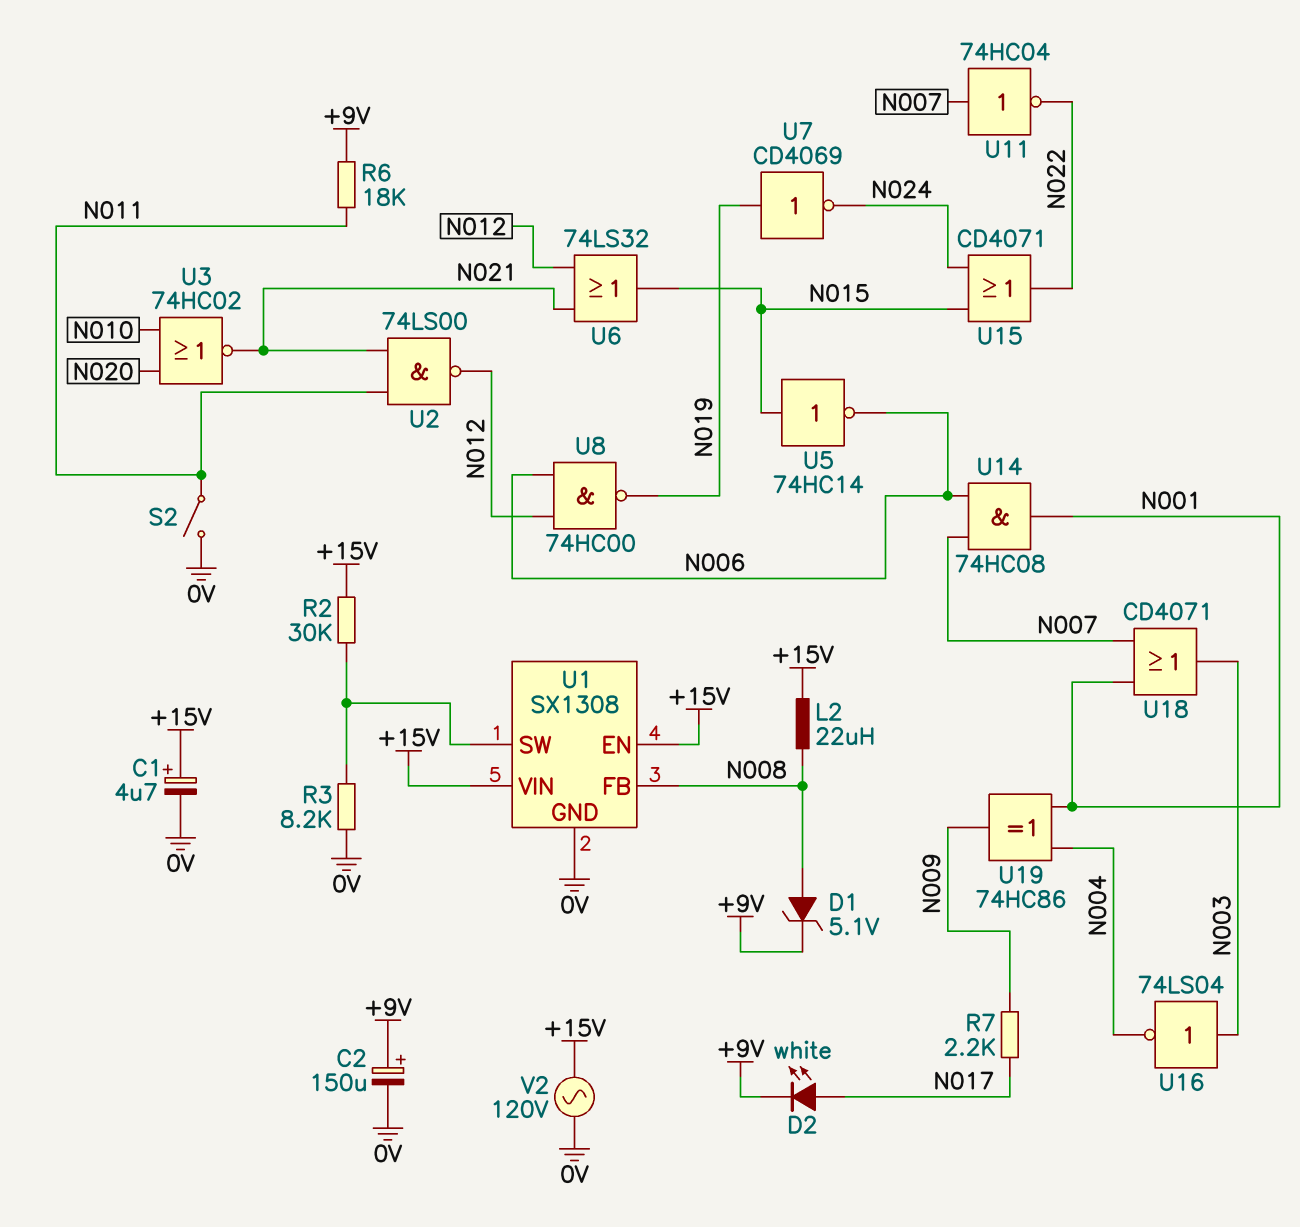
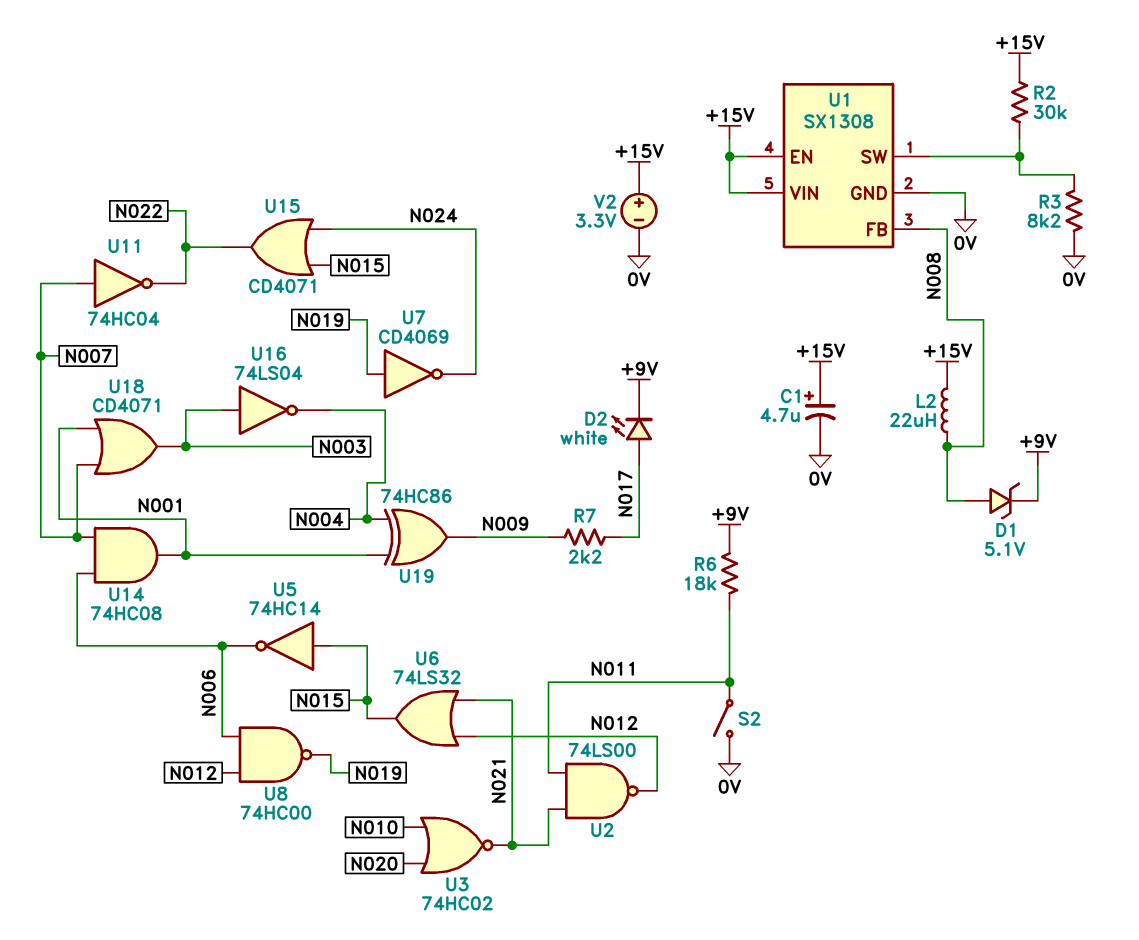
C2: 150uF (plus +9V, minus 0V) -> none
V2: AC 120V (+15V, 0V) -> 3.3V (plus +15V, minus 0V)

